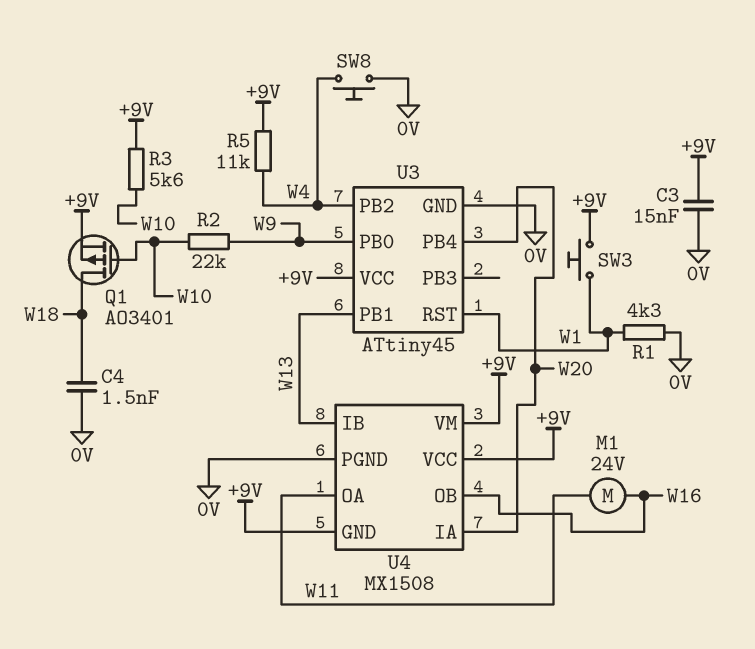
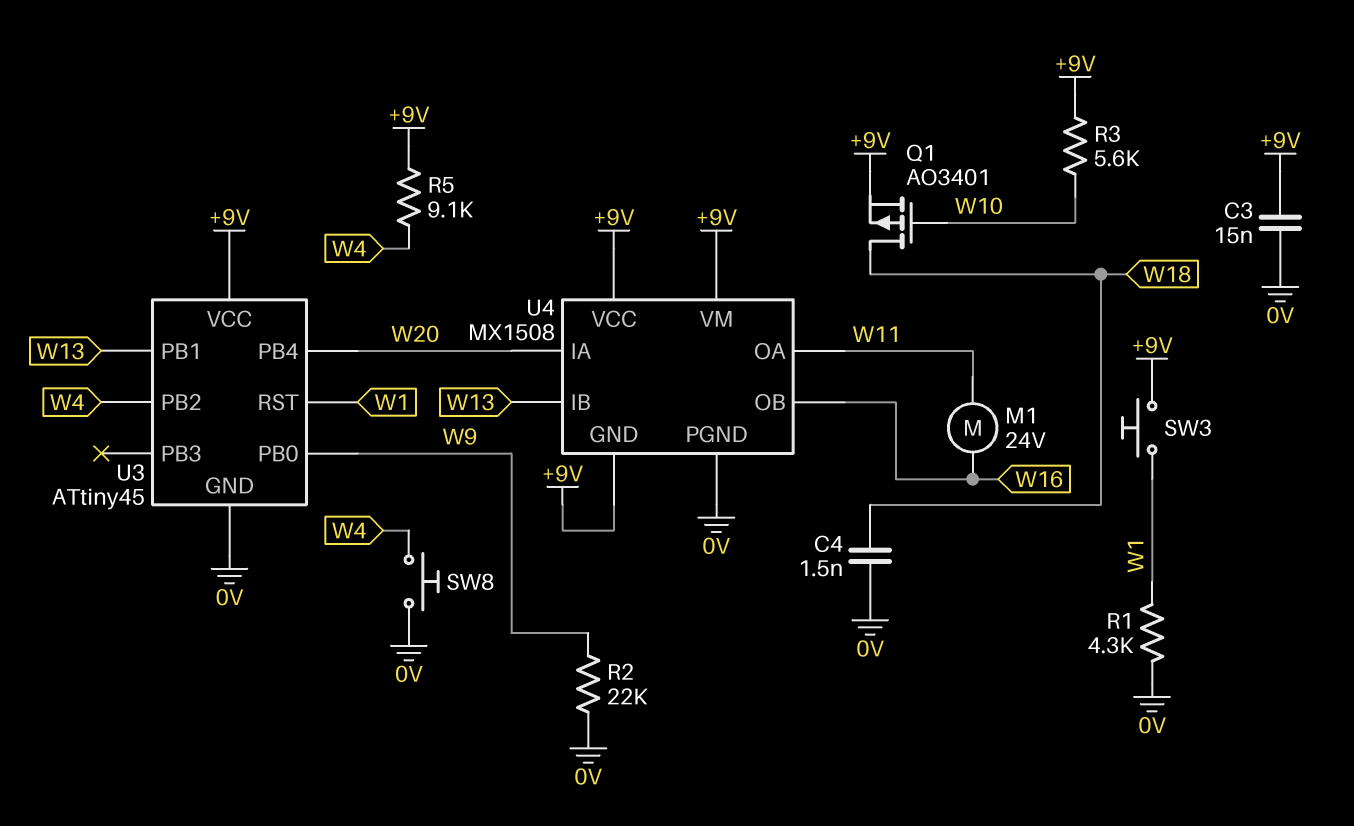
R2: 22k (W9, W10) -> 22k (0V, W9)
R5: 11k (+9V, W4) -> 9.1k (+9V, W4)

